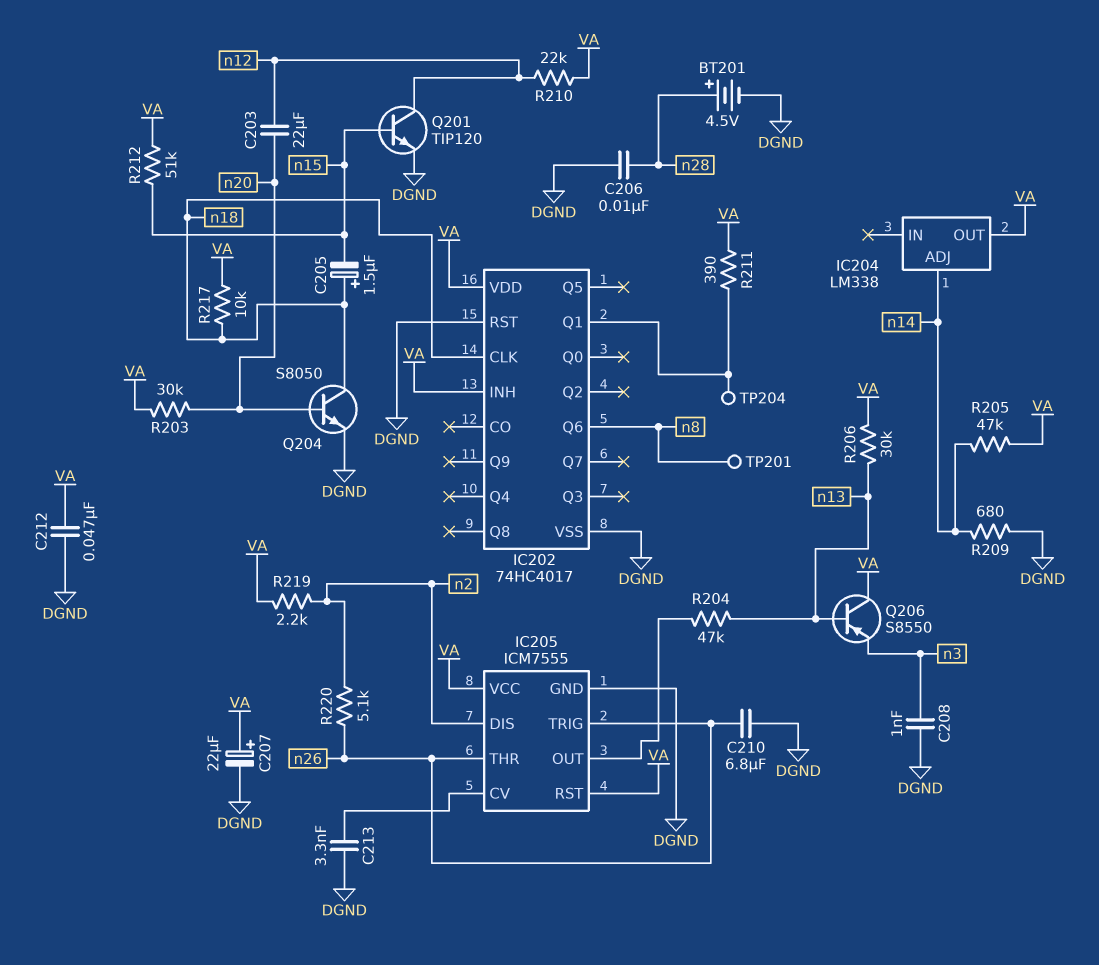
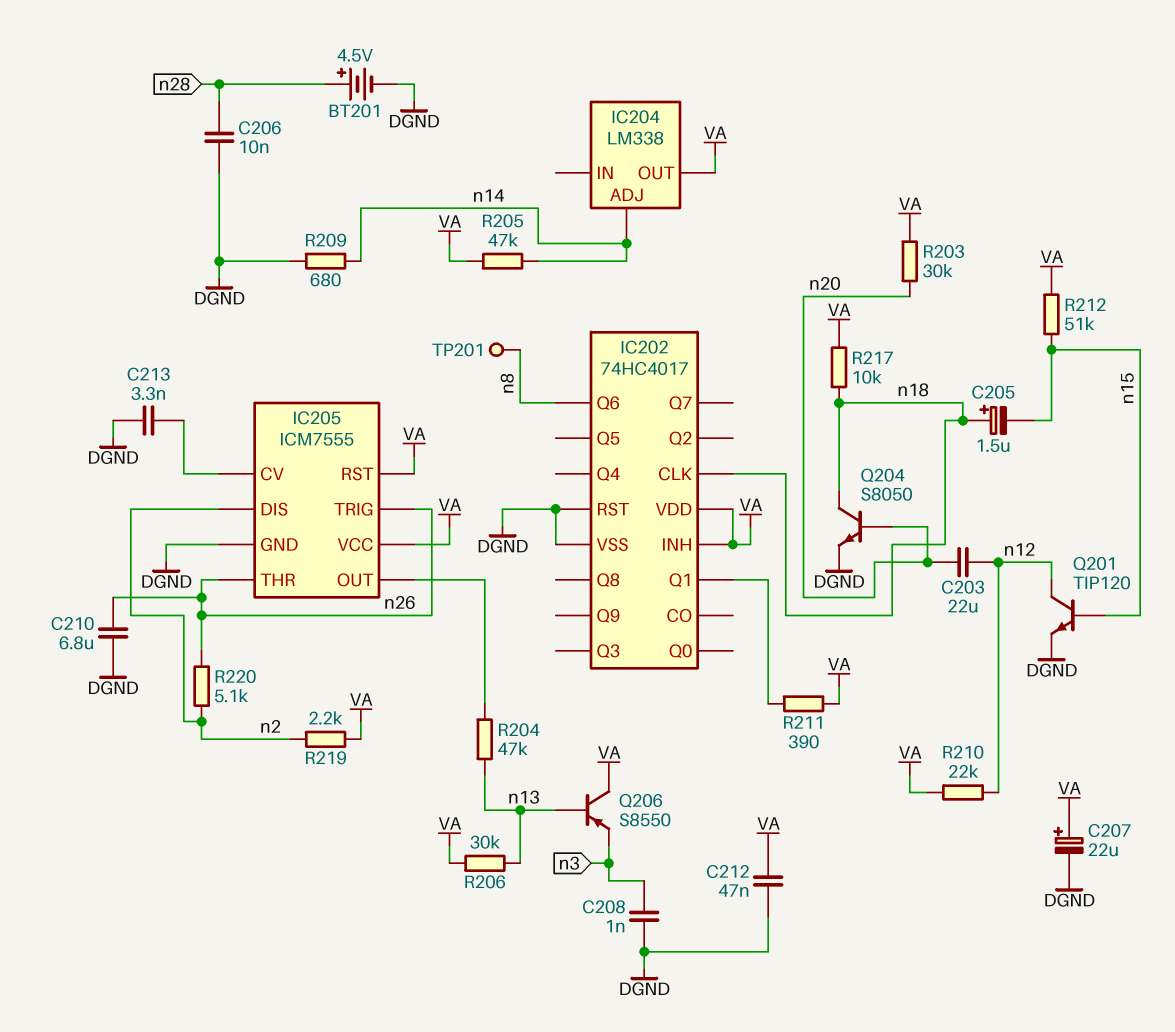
TP204: test point (IC202/Q1) -> none

